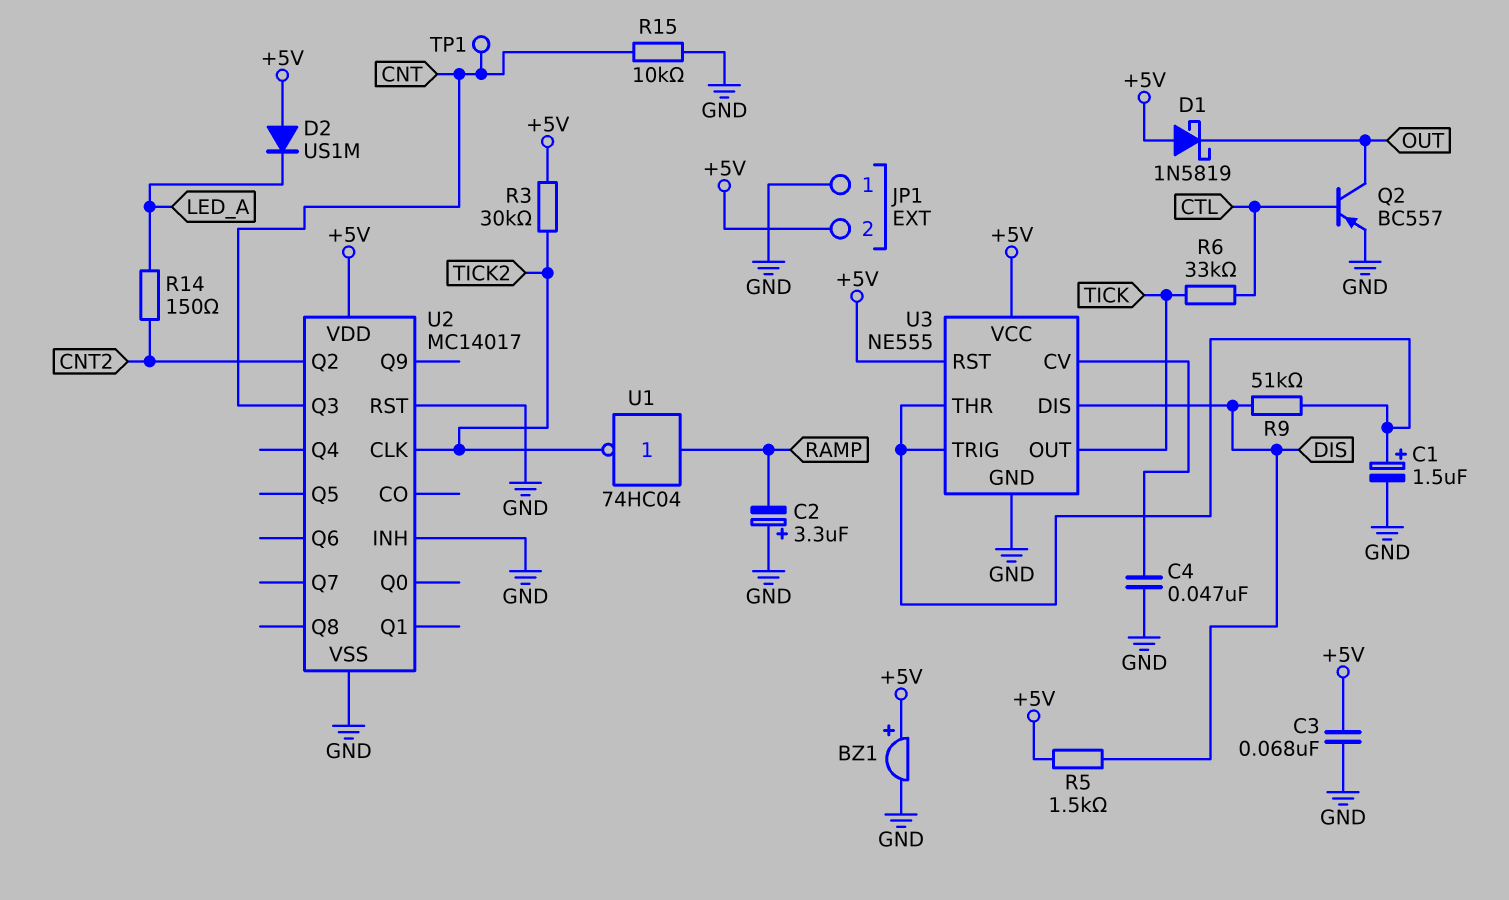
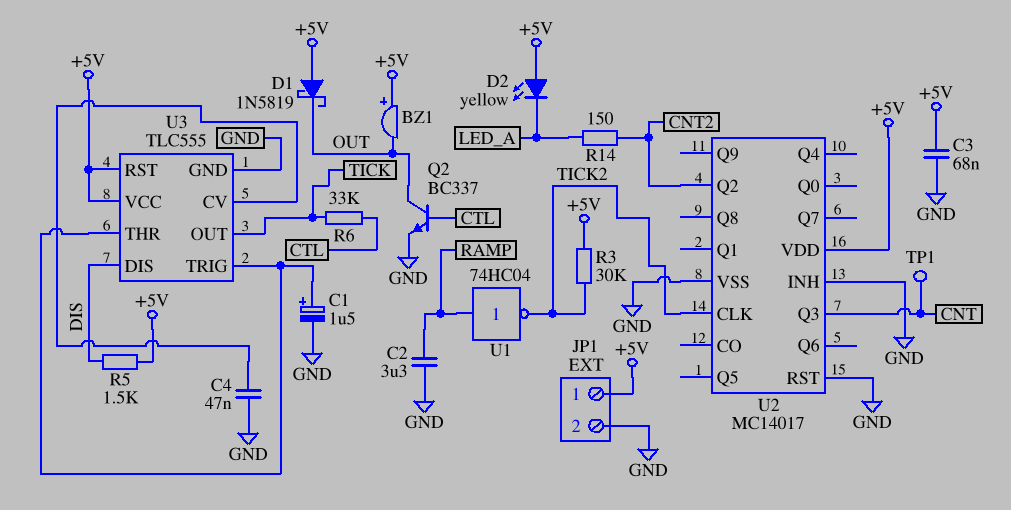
BZ1: buzzer (plus +5V, minus GND) -> buzzer (plus +5V, minus OUT)
C2: 3.3uF (plus GND, minus RAMP) -> 3.3uF (GND, RAMP)
D2: diode US1M (A +5V, K LED_A) -> LED yellow (A +5V, K LED_A)
JP1 pin 1: GND -> +5V
JP1 pin 2: +5V -> GND
Q2: PNP BC557 (B CTL, C OUT, E GND) -> NPN BC337 (B CTL, C OUT, E GND)
R9: 51k (DIS, U3/THR) -> none
R15: 10k (CNT, GND) -> none
U3: NE555 -> TLC555

